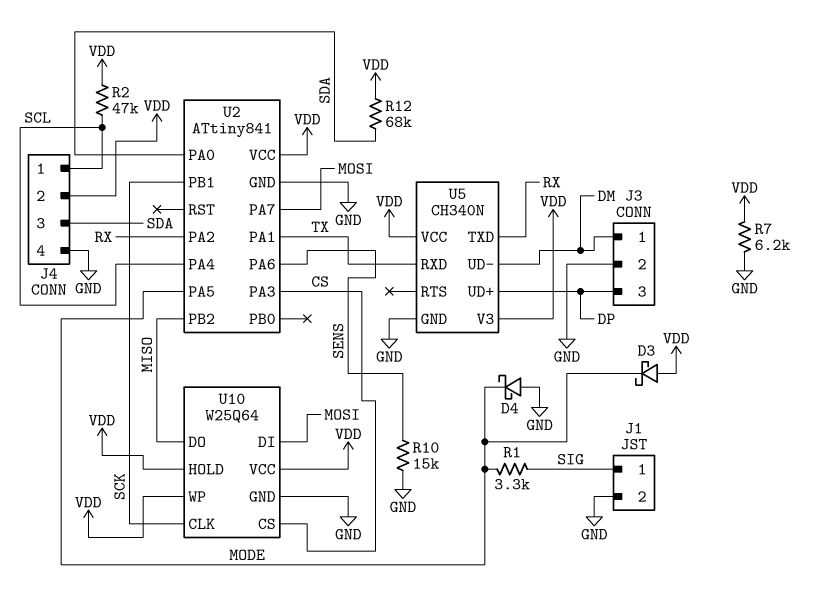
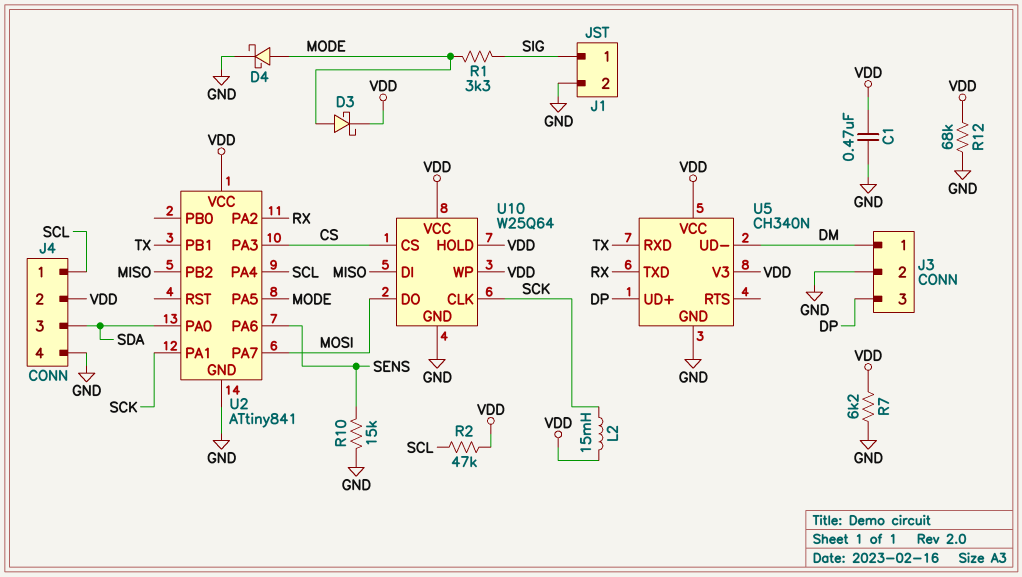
C1: none -> 470nF (GND, VDD)
D3: schottky (A VDD, K MODE) -> schottky (A MODE, K VDD)
D4: schottky (A GND, K MODE) -> schottky (A MODE, K GND)
L2: none -> 15mH (SCK, VDD)
R12: 68k (SDA, VDD) -> 68k (GND, VDD)
U2 pin PA1: TX -> SCK
U2 pin PB1: SCK -> TX
U10 pin DI: MOSI -> MISO
U10 pin DO: MISO -> MOSI

